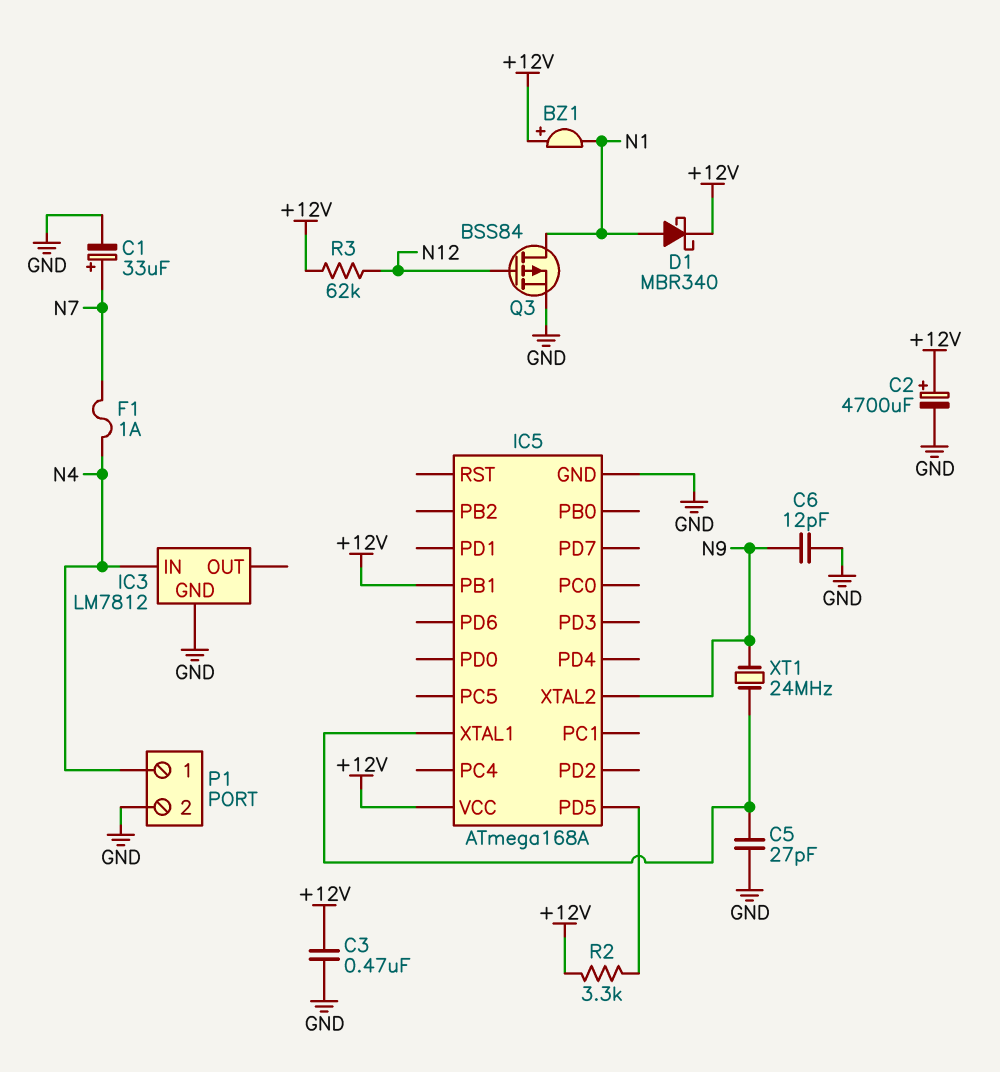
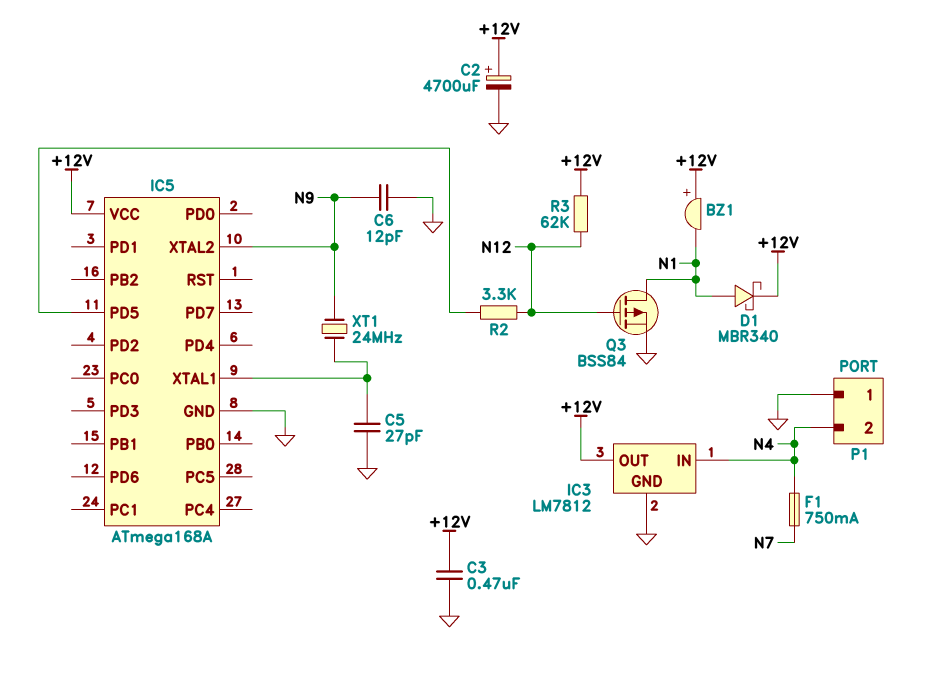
C1: 33uF (plus N7, minus GND) -> none
F1: 1A (N4, N7) -> 750mA (N4, N7)
IC3 pin OUT: none -> +12V
IC5 pin PB1: +12V -> none
P1 pin 1: N4 -> GND
P1 pin 2: GND -> N4
R2: 3.3k (+12V, IC5/PD5) -> 3.3k (IC5/PD5, N12)

